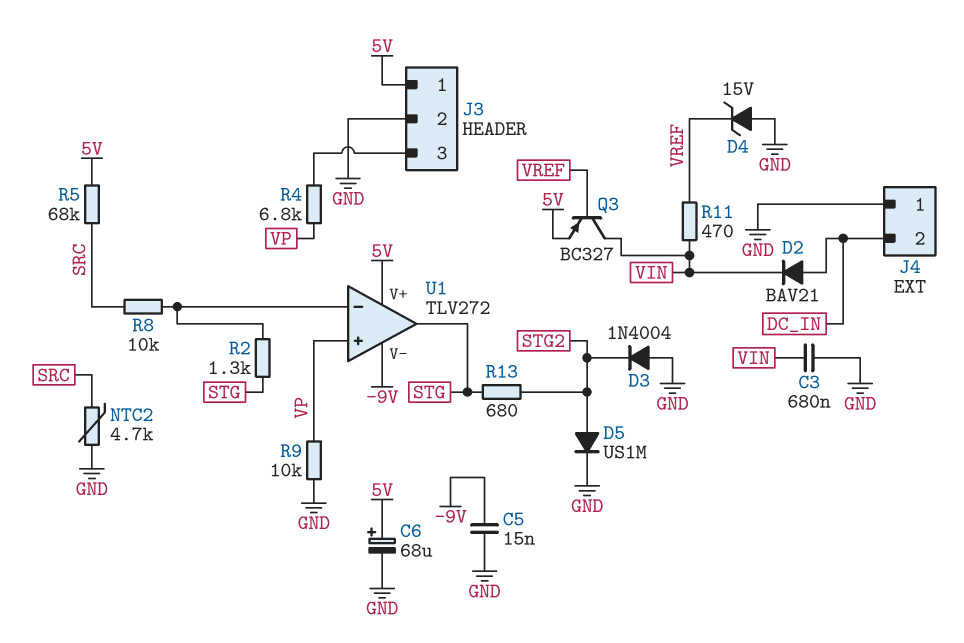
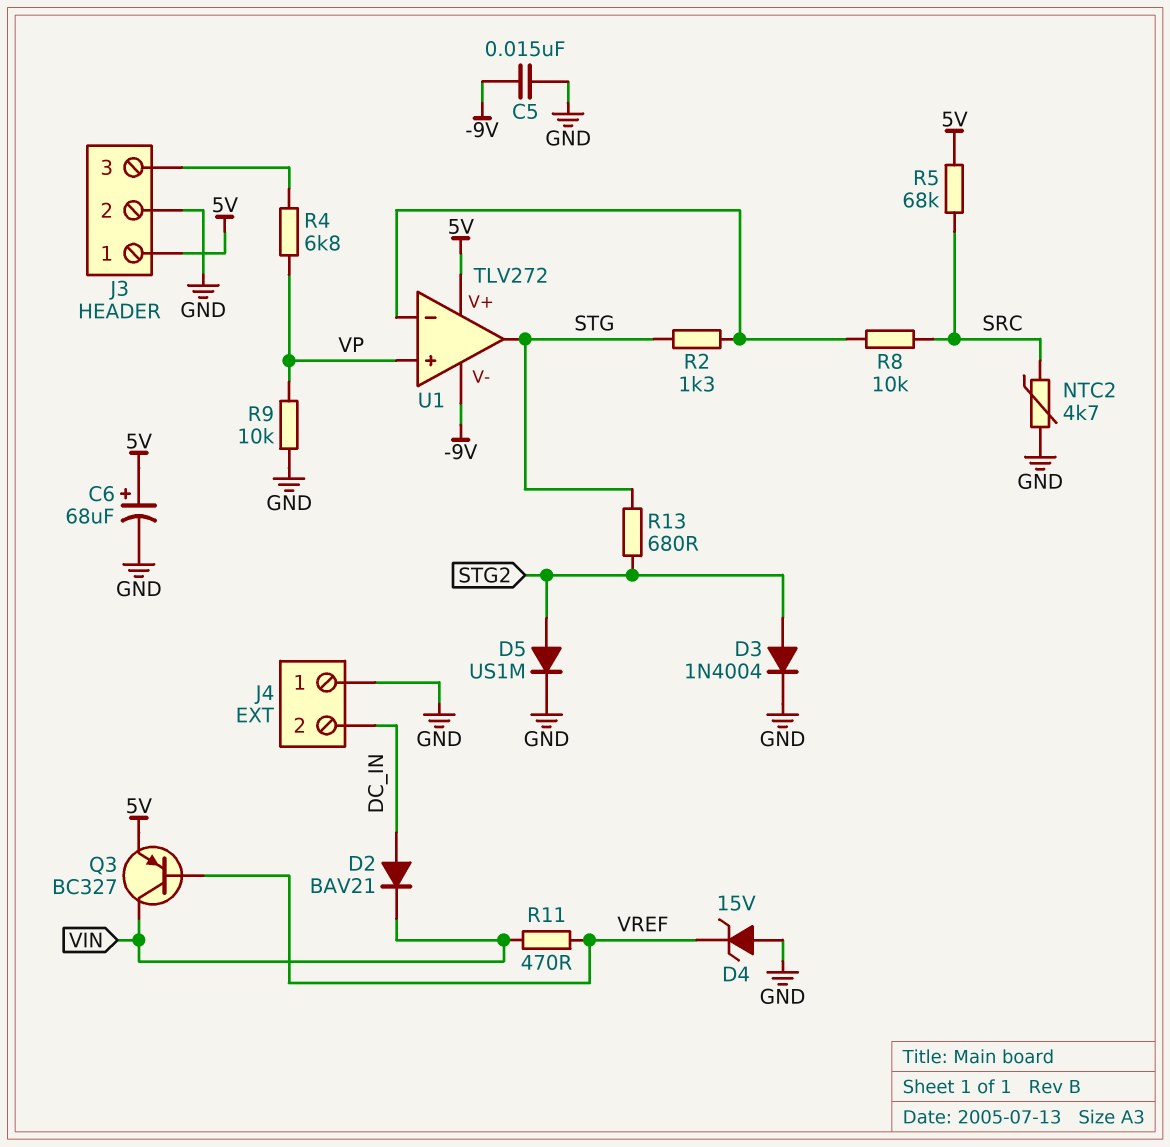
C3: 680nF (GND, VIN) -> none
D3: diode 1N4004 (A GND, K STG2) -> diode 1N4004 (A STG2, K GND)

